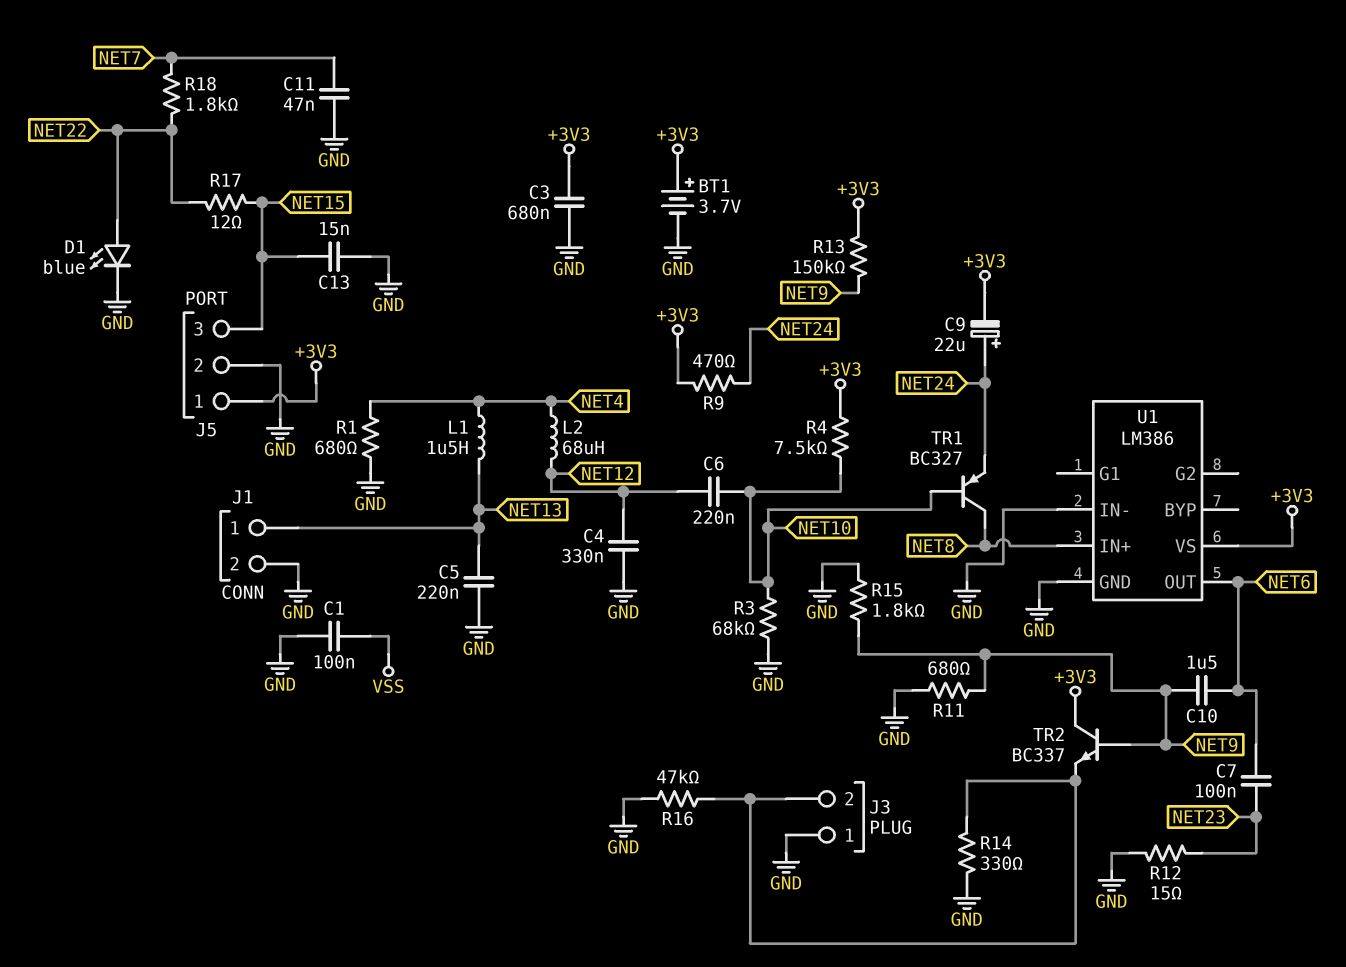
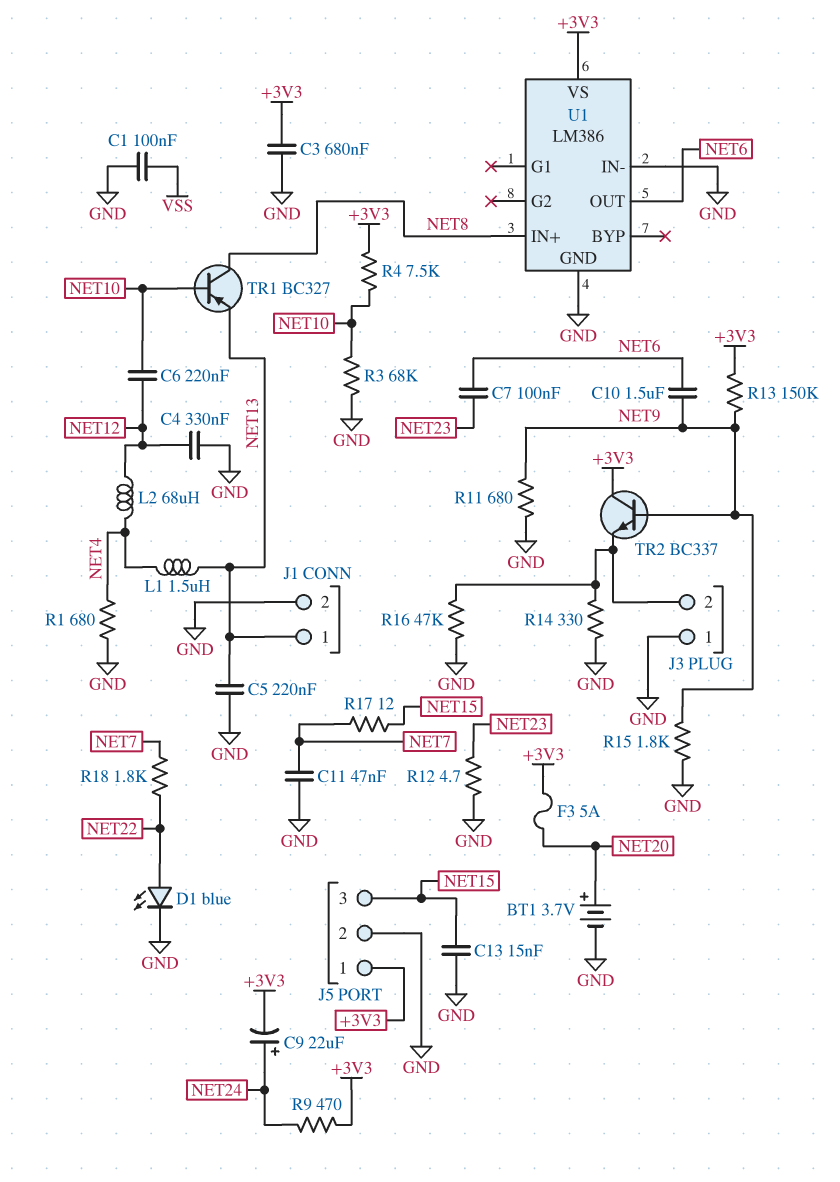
BT1: 3.7V (plus +3V3, minus GND) -> 3.7V (plus NET20, minus GND)
F3: none -> 5A (+3V3, NET20)
R12: 15 (GND, NET23) -> 4.7 (GND, NET23)
R17: 12 (NET15, NET22) -> 12 (NET7, NET15)
TR1: PNP BC327 (B NET10, C NET8, E NET24) -> PNP BC327 (B NET10, C NET8, E NET13)

